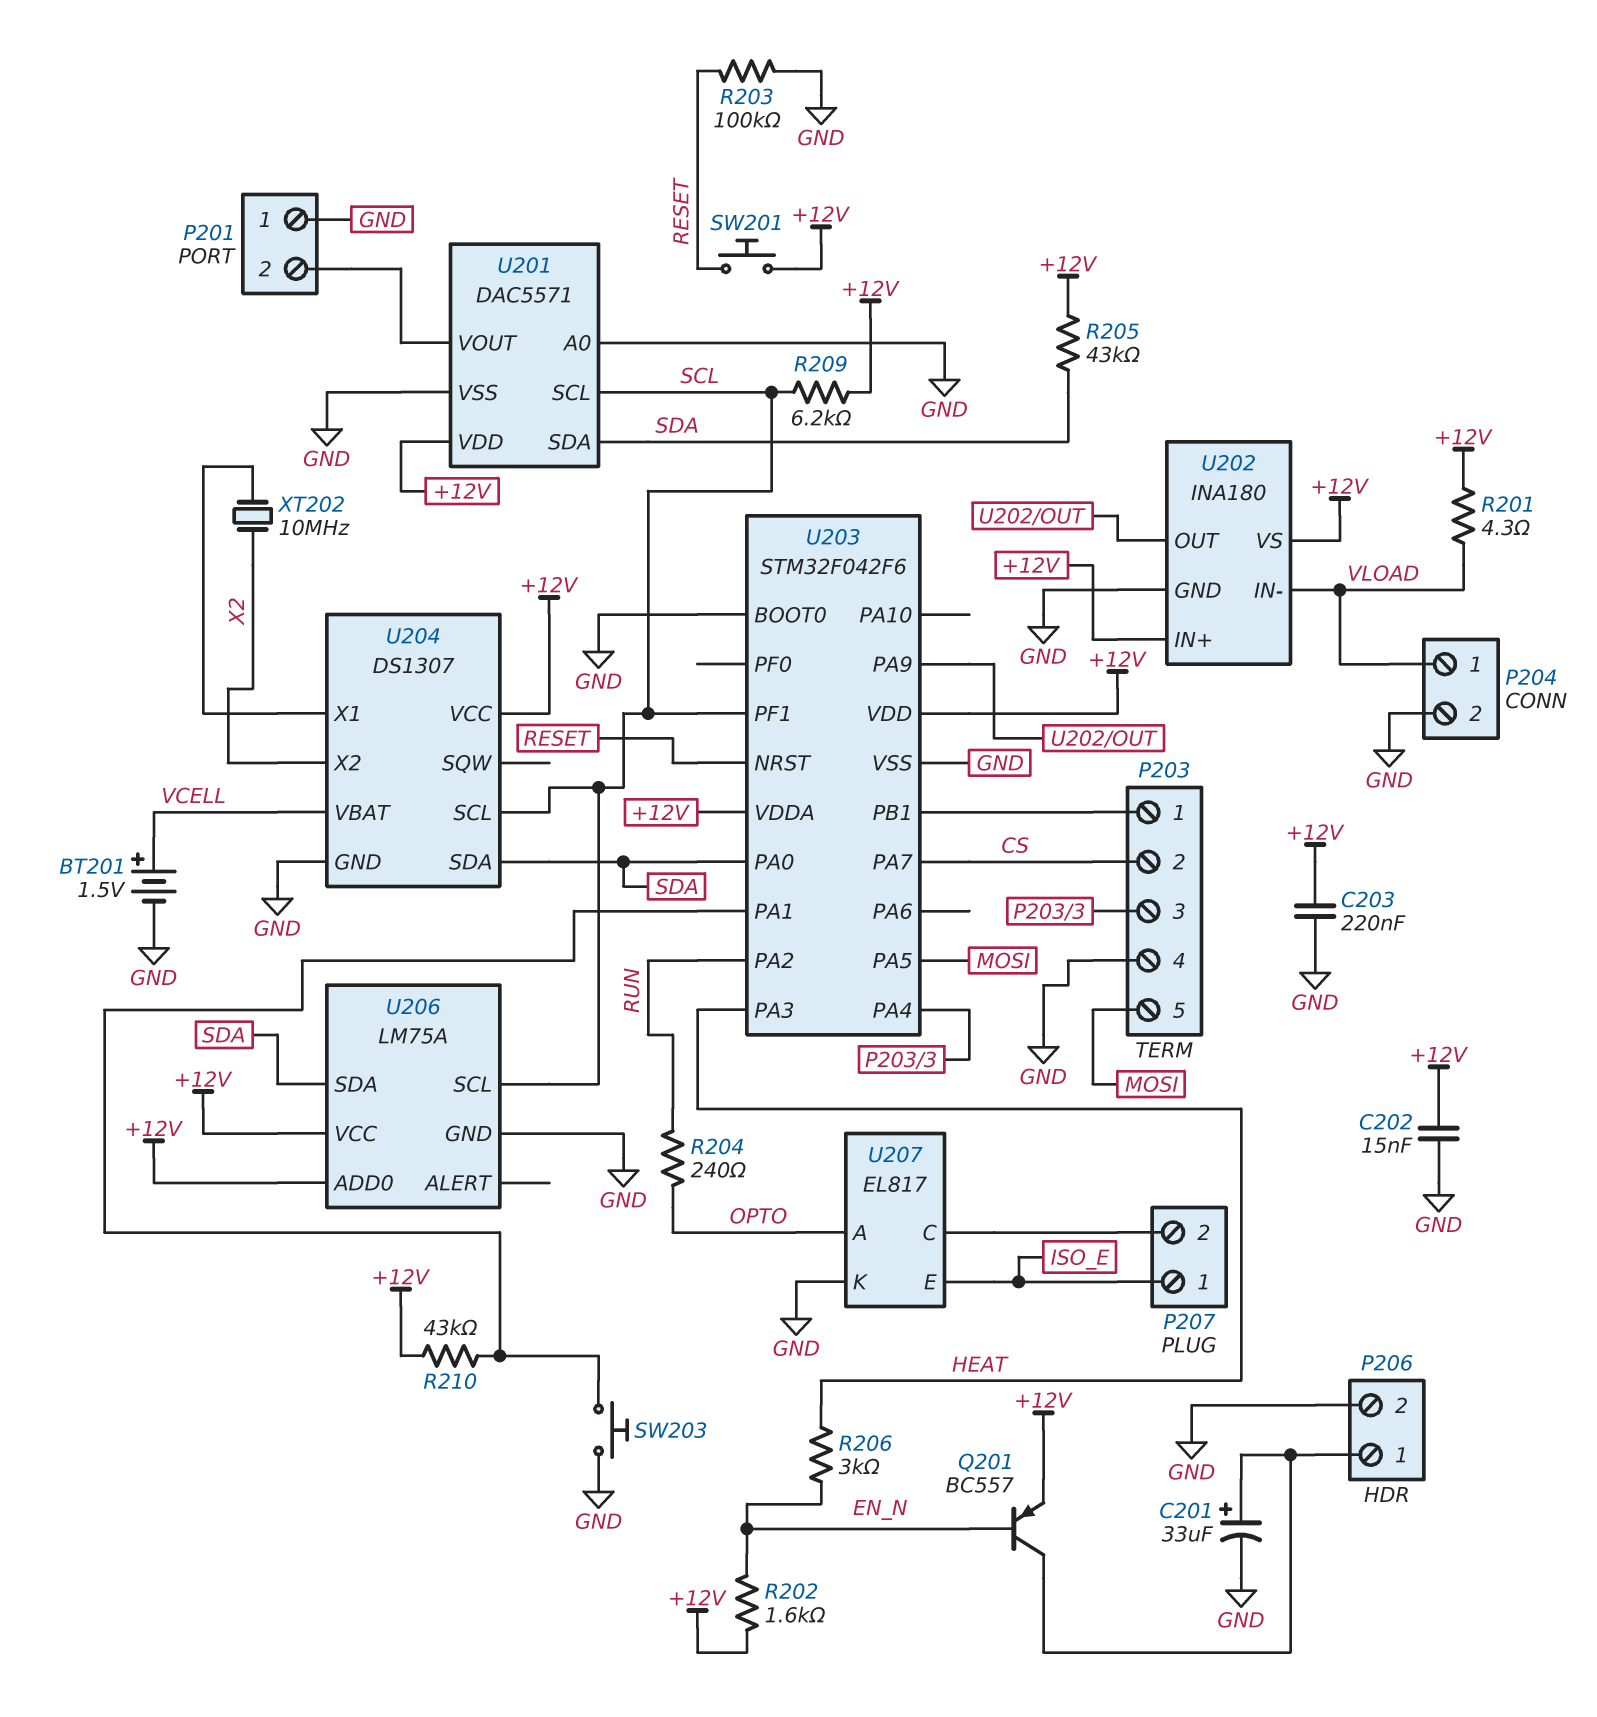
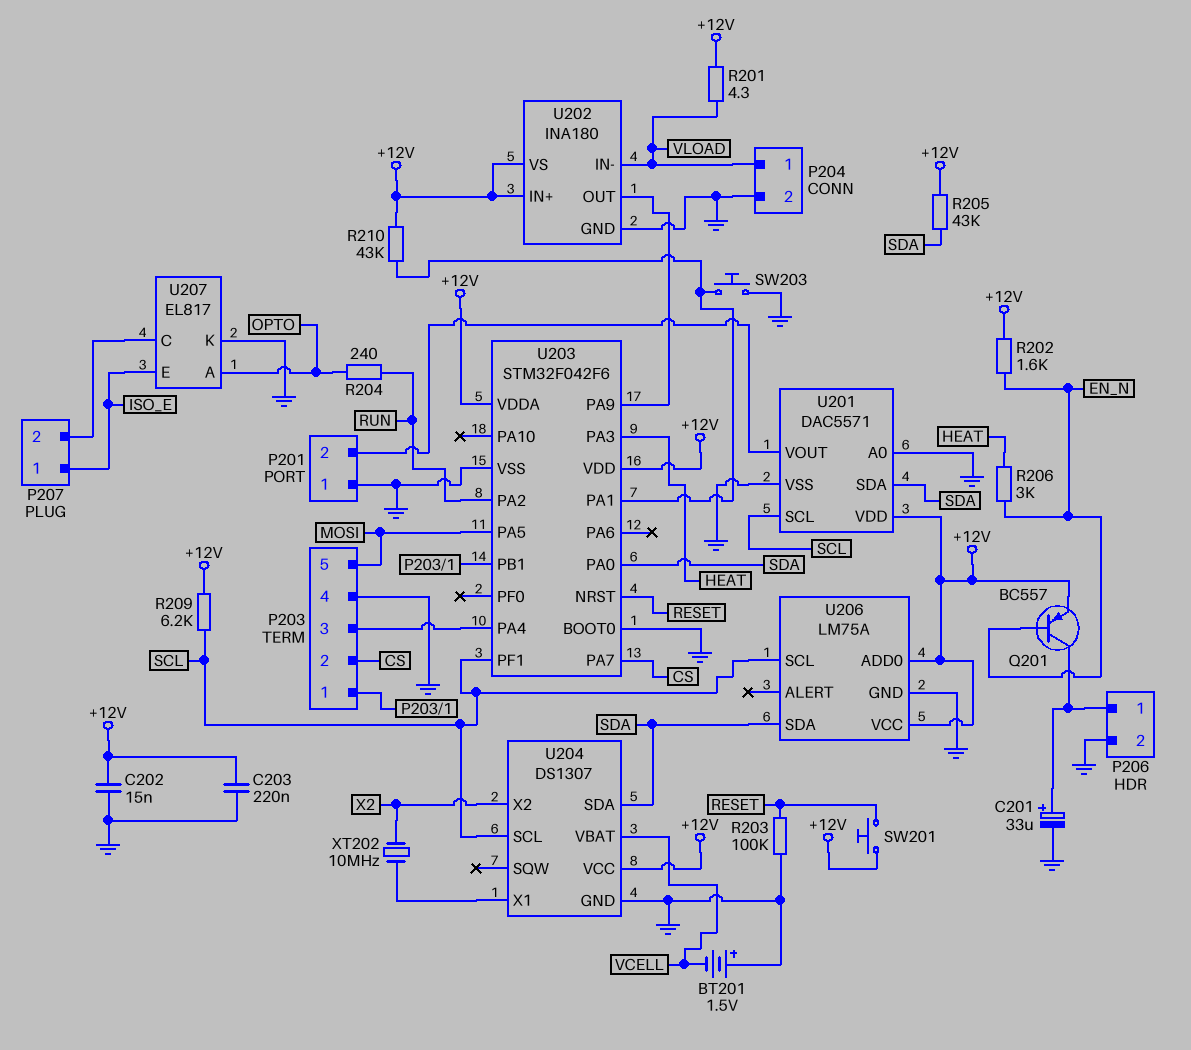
BT201: 1.5V (plus VCELL, minus GND) -> 1.5V (plus GND, minus VCELL)

